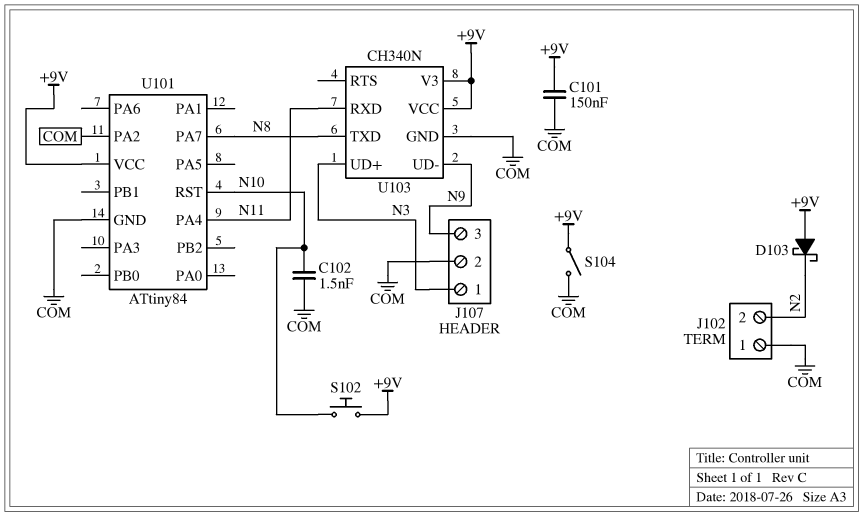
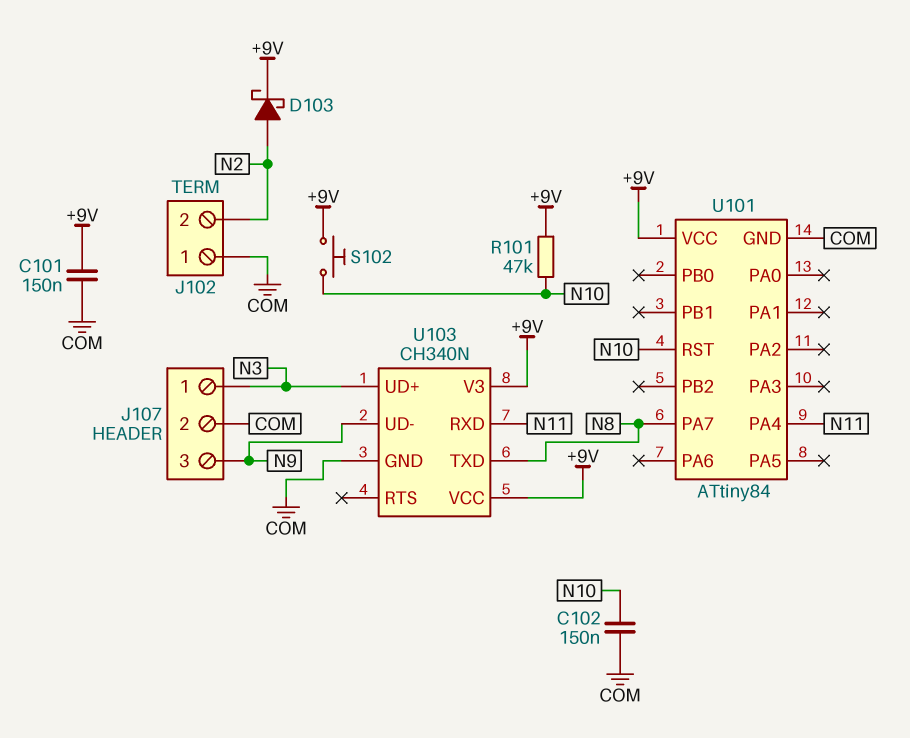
C102: 1.5nF (COM, N10) -> 150nF (COM, N10)
D103: schottky (A +9V, K N2) -> schottky (A N2, K +9V)
R101: none -> 47k (+9V, N10)
S104: switch (+9V, COM) -> none
U101 pin PA2: COM -> none

